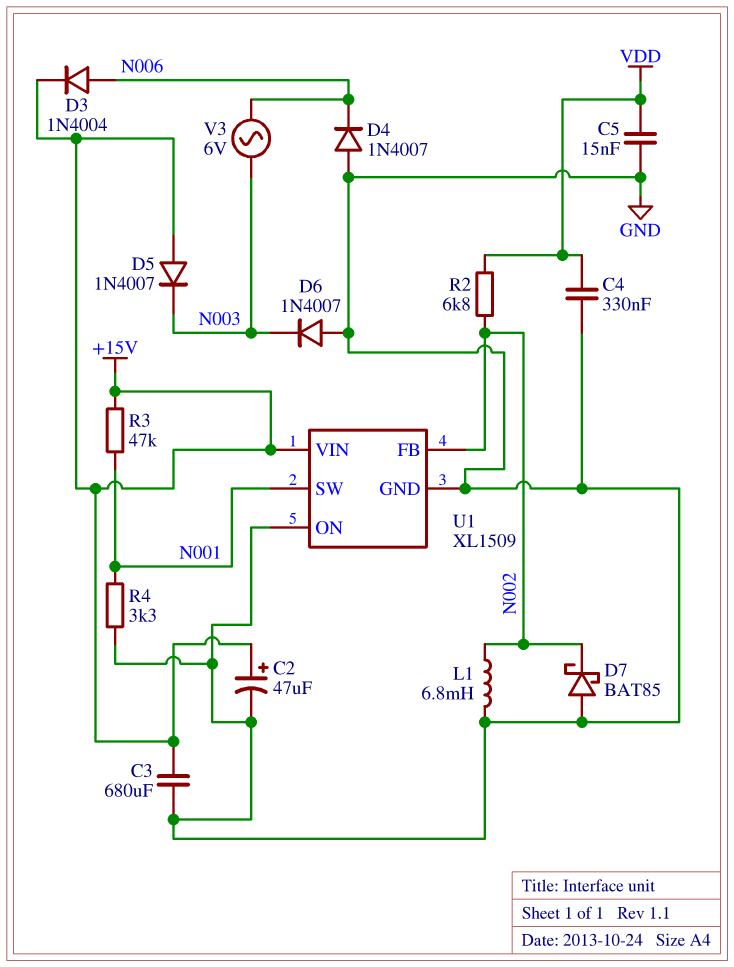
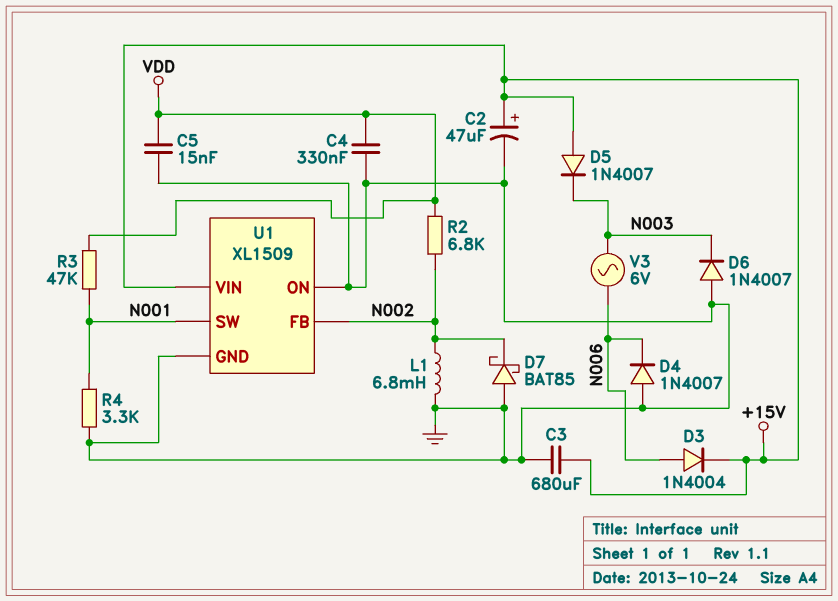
R3: 47k (+15V, N001) -> 47k (N001, VDD)

